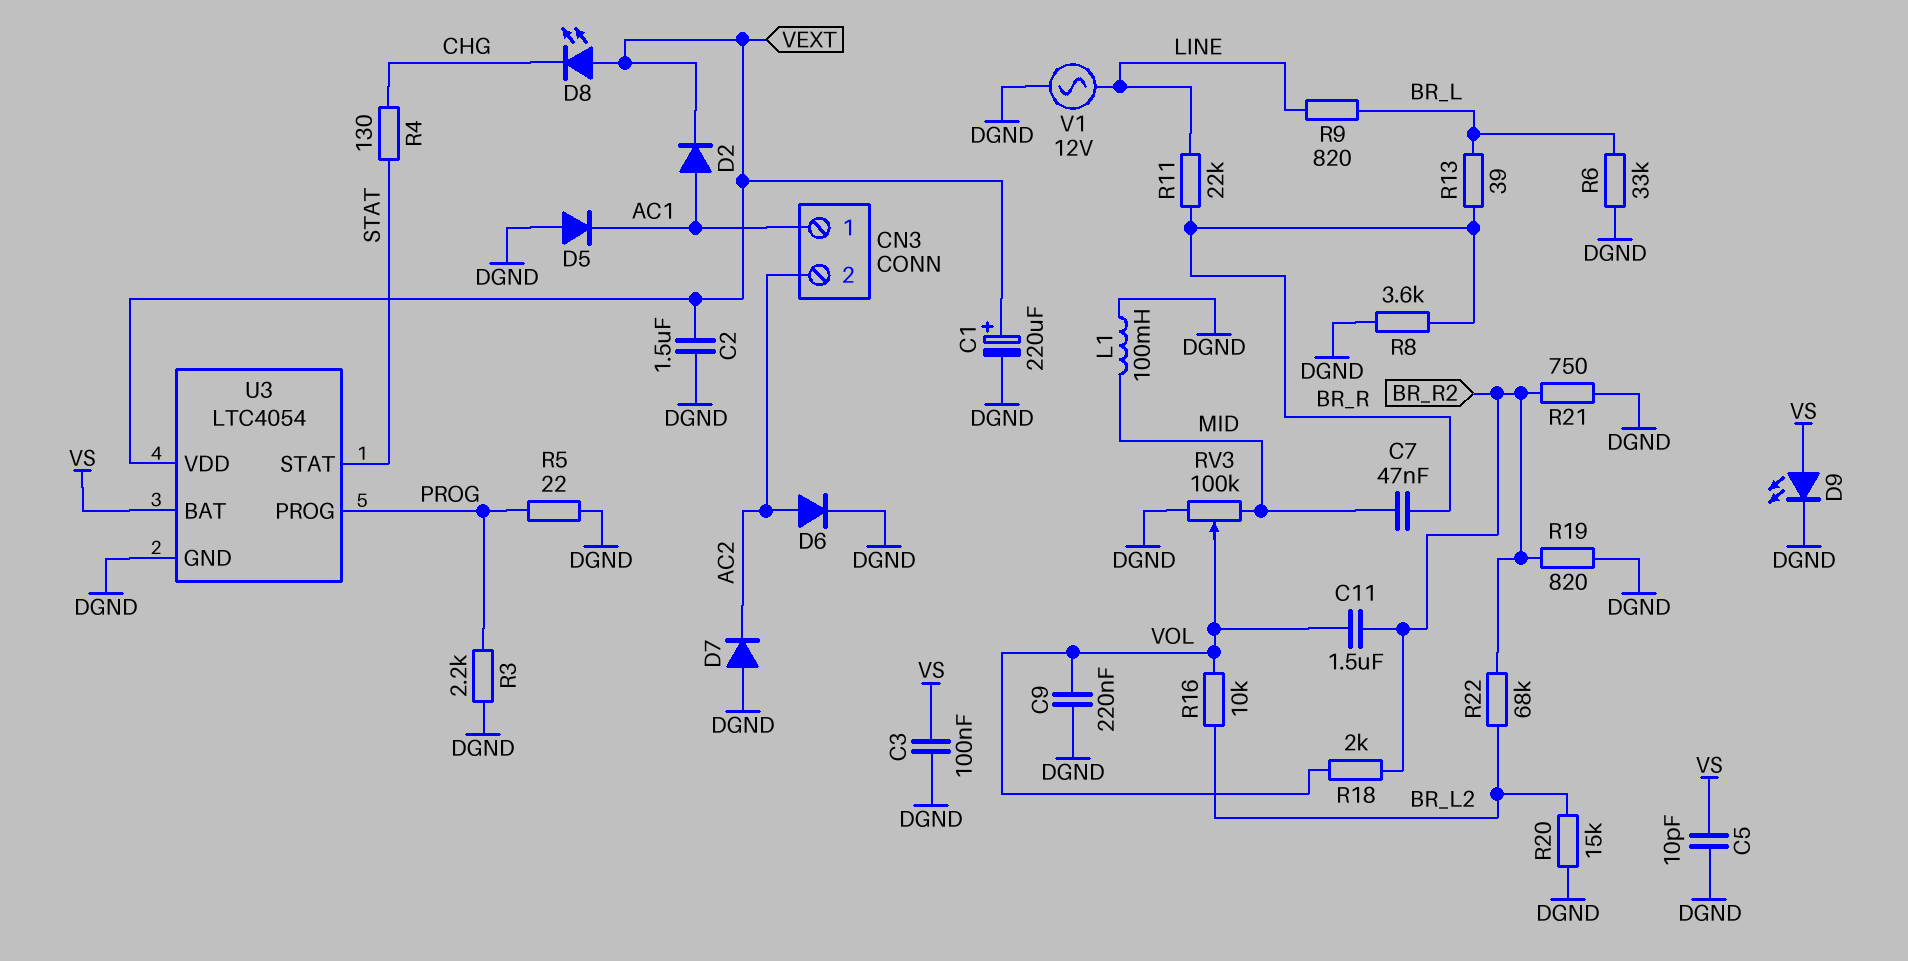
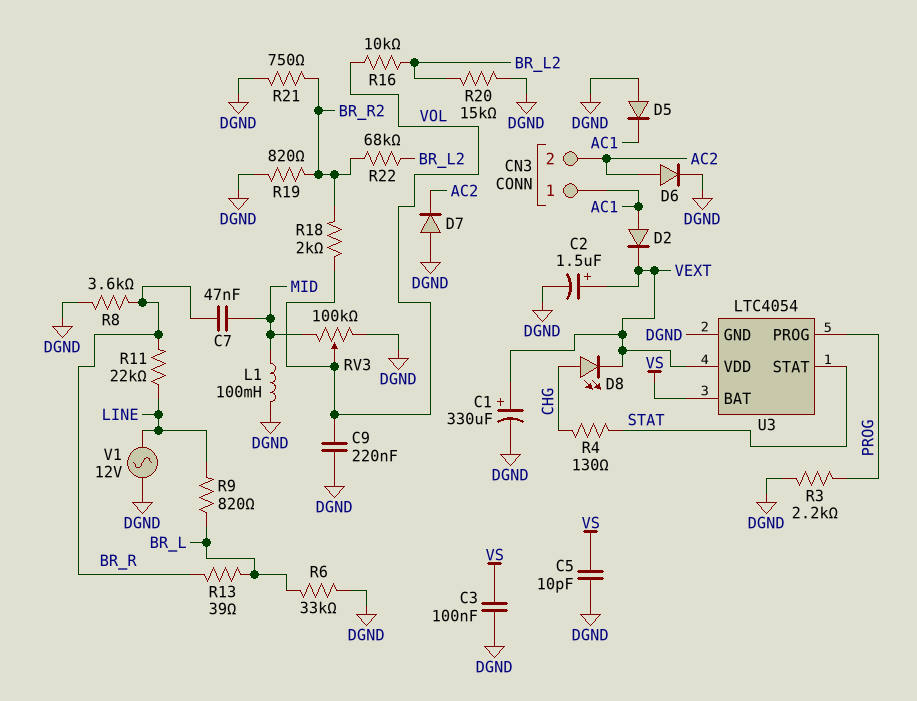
C1: 220uF (plus VEXT, minus DGND) -> 330uF (plus VEXT, minus DGND)
C2: 1.5uF (DGND, VEXT) -> 1.5uF (plus VEXT, minus DGND)
C11: 1.5uF (BR_R2, VOL) -> none
D8: LED (A VEXT, K CHG) -> LED (A CHG, K VEXT)
D9: LED (A VS, K DGND) -> none
R5: 22 (DGND, PROG) -> none

